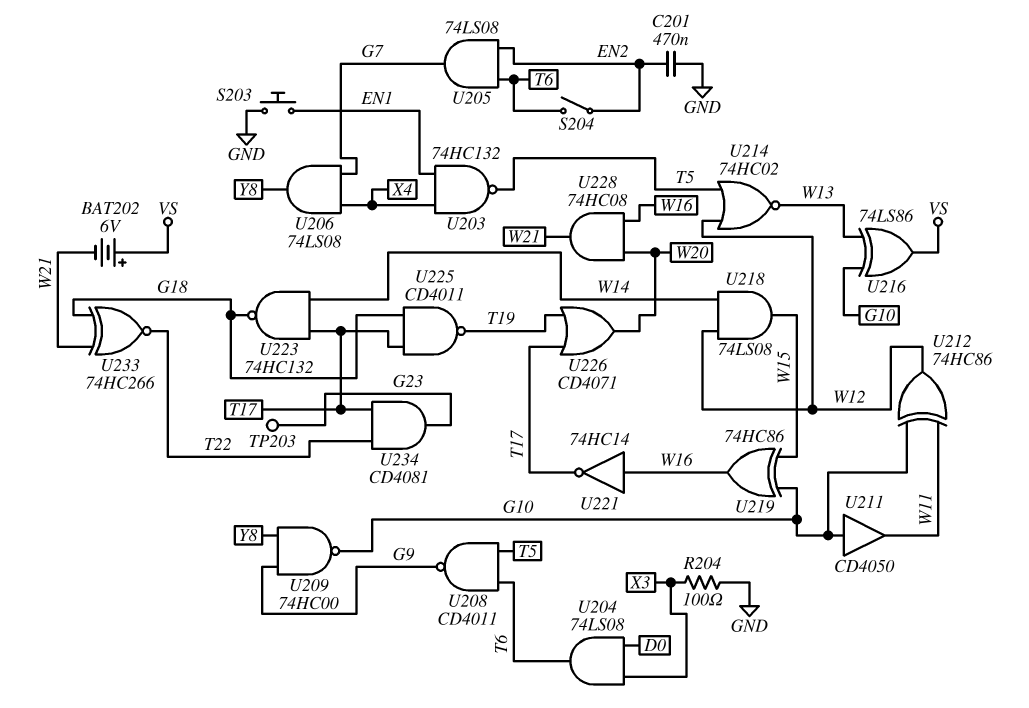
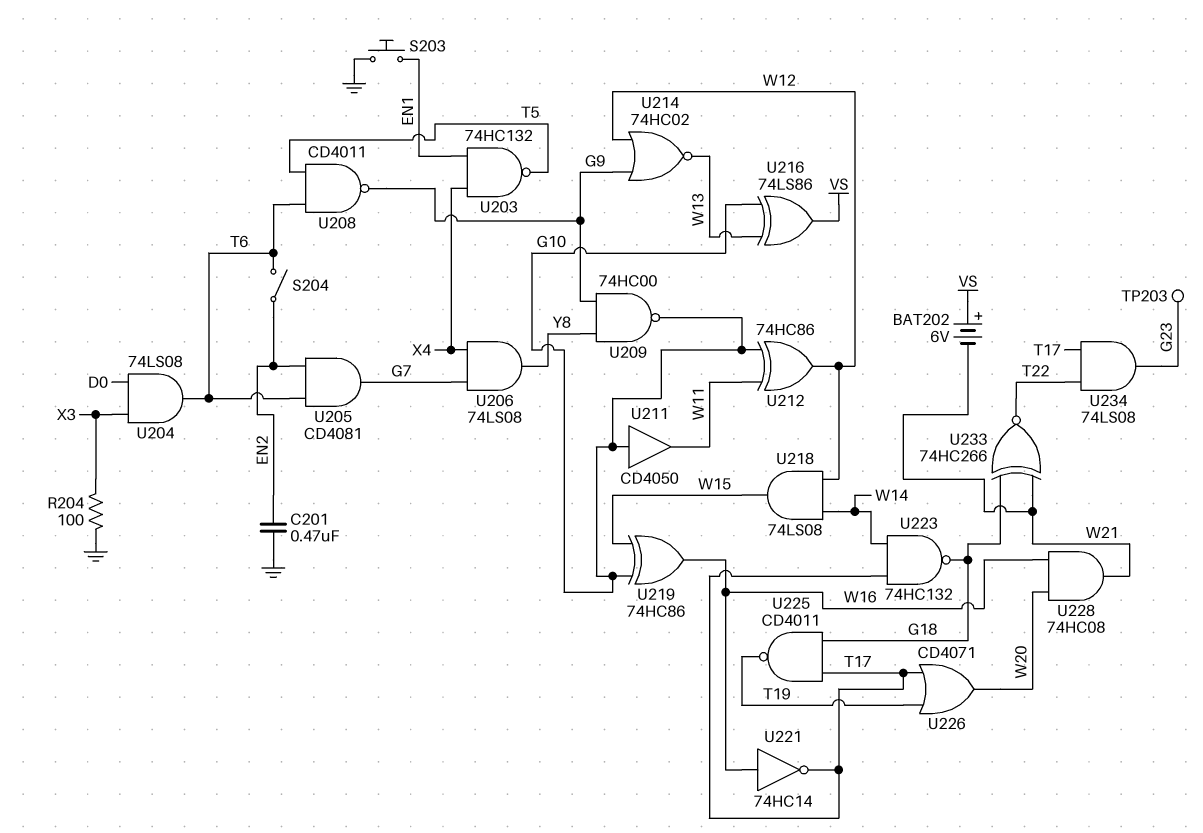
U205: AND 74LS08 (in EN2, in T6, out G7) -> AND CD4081 (in EN2, in T6, out G7)
U214: NOR 74HC02 (in T5, in W12, out W13) -> NOR 74HC02 (in G9, in W12, out W13)
U234: AND CD4081 (in T17, in T22, out G23) -> AND 74LS08 (in T17, in T22, out G23)

